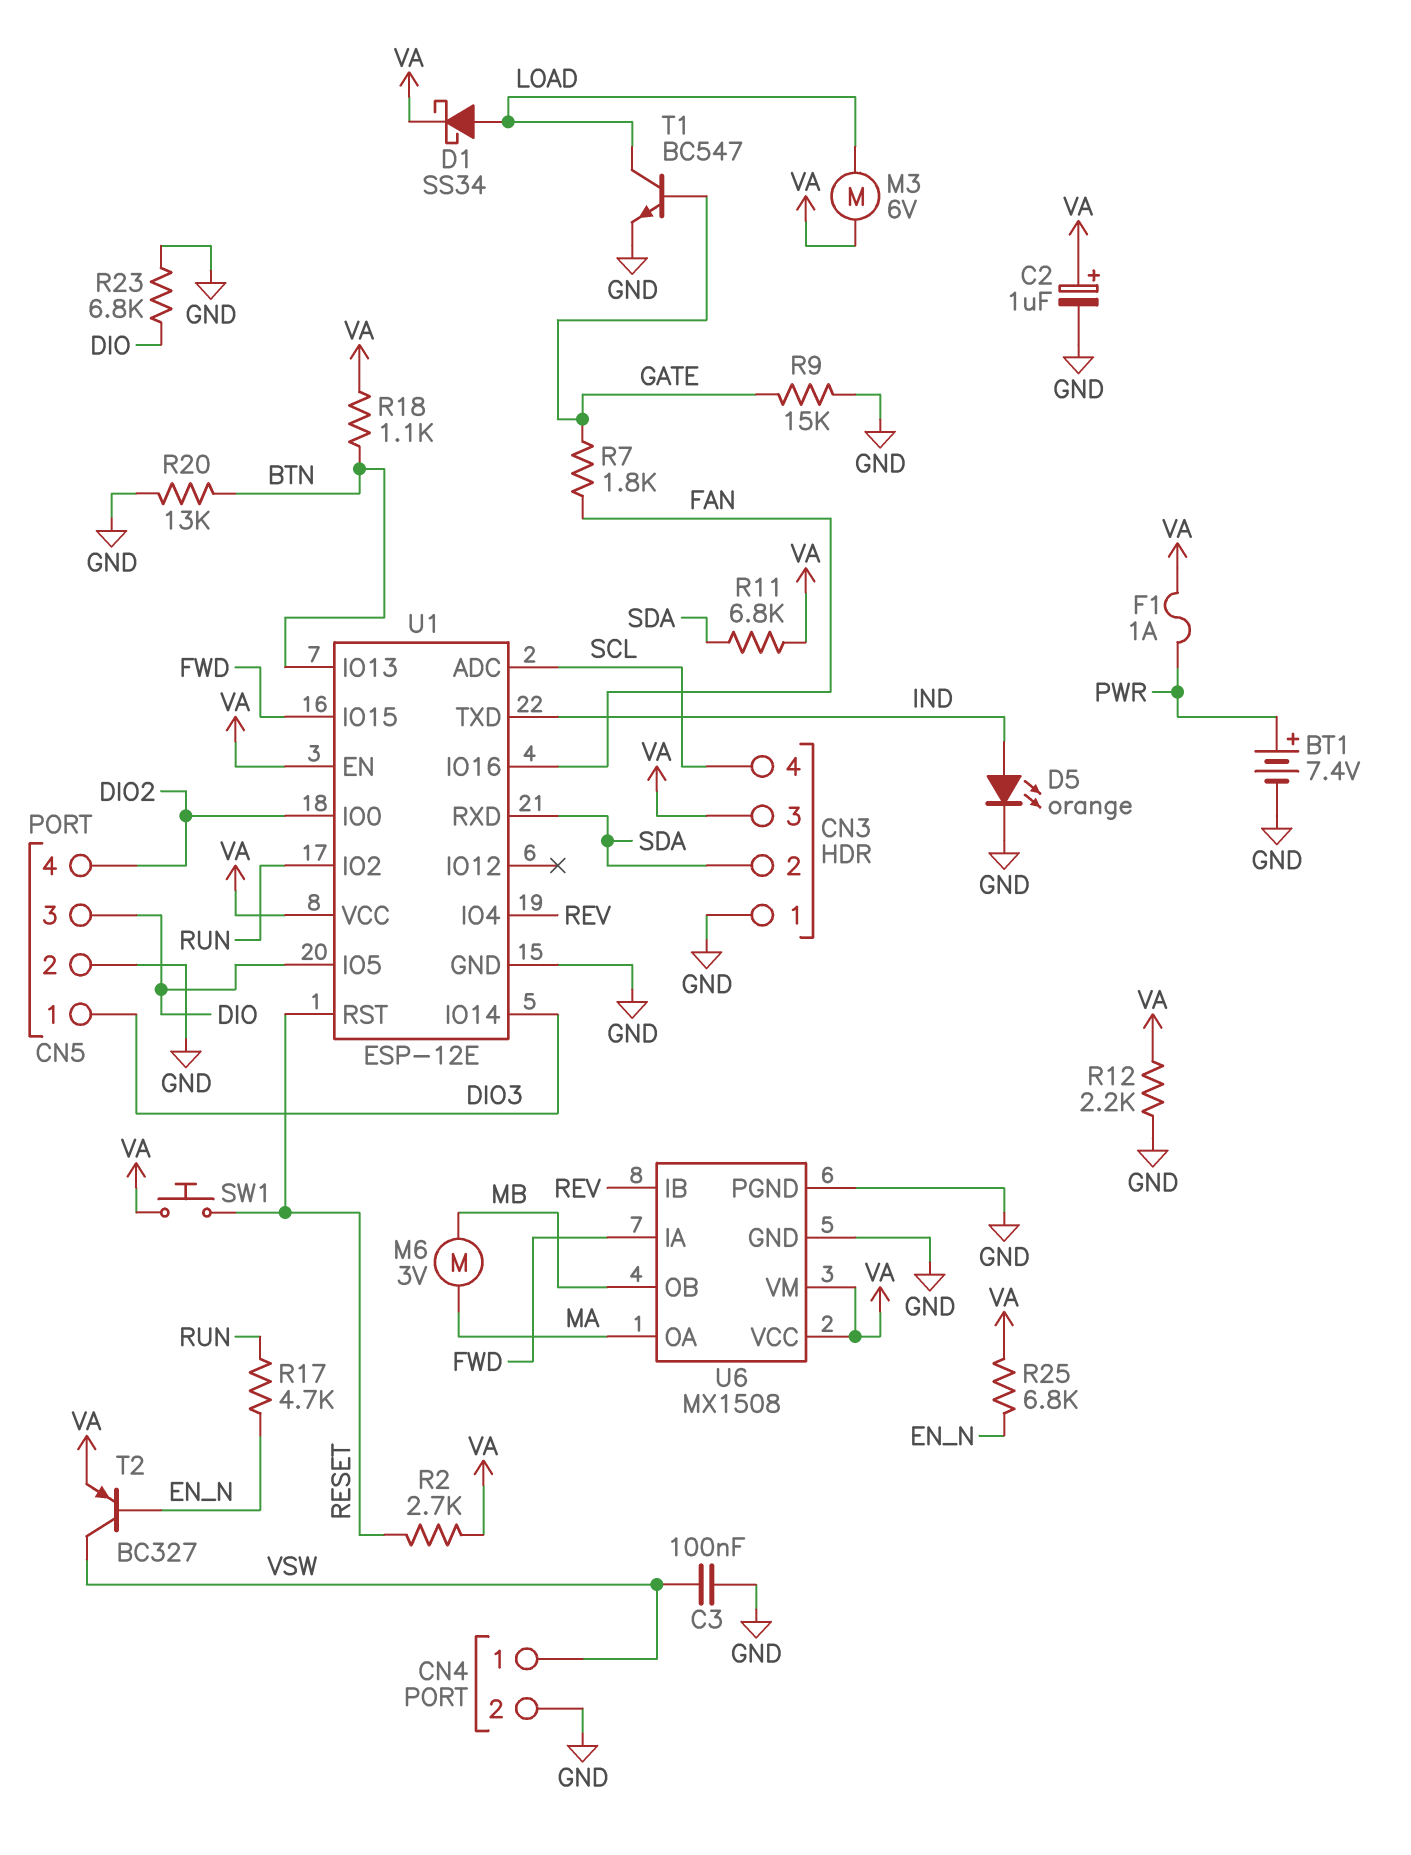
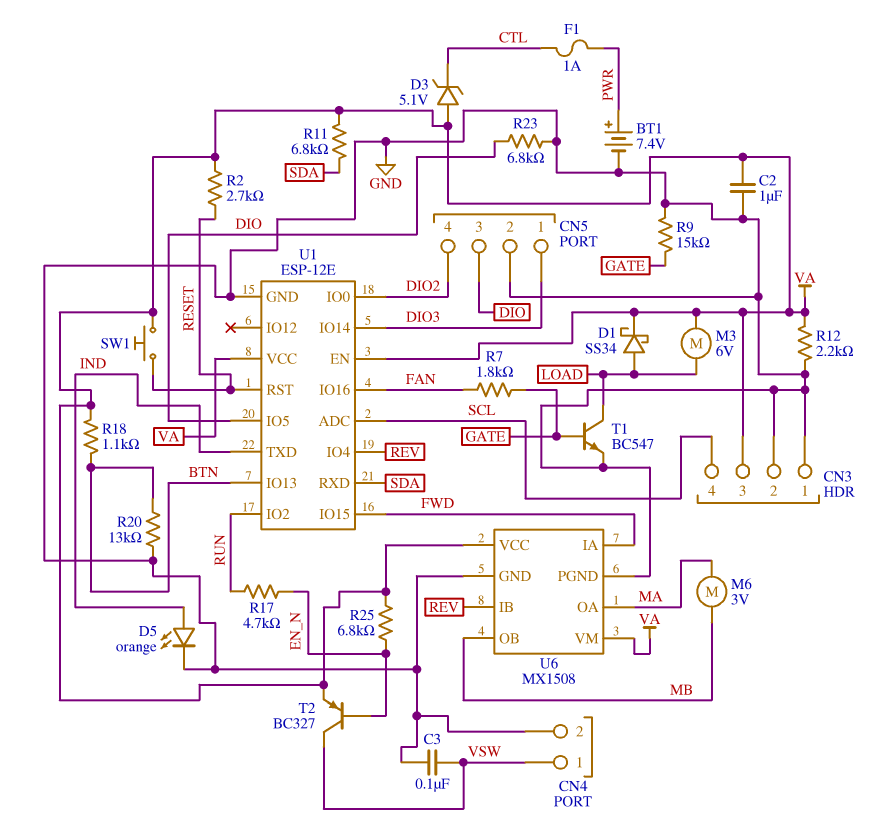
C2: 1uF (plus VA, minus GND) -> 1uF (GND, VA)
CN3 pin 2: SDA -> GND
D3: none -> zener 5.1V (A VA, K CTL)
F1: 1A (PWR, VA) -> 1A (CTL, PWR)

